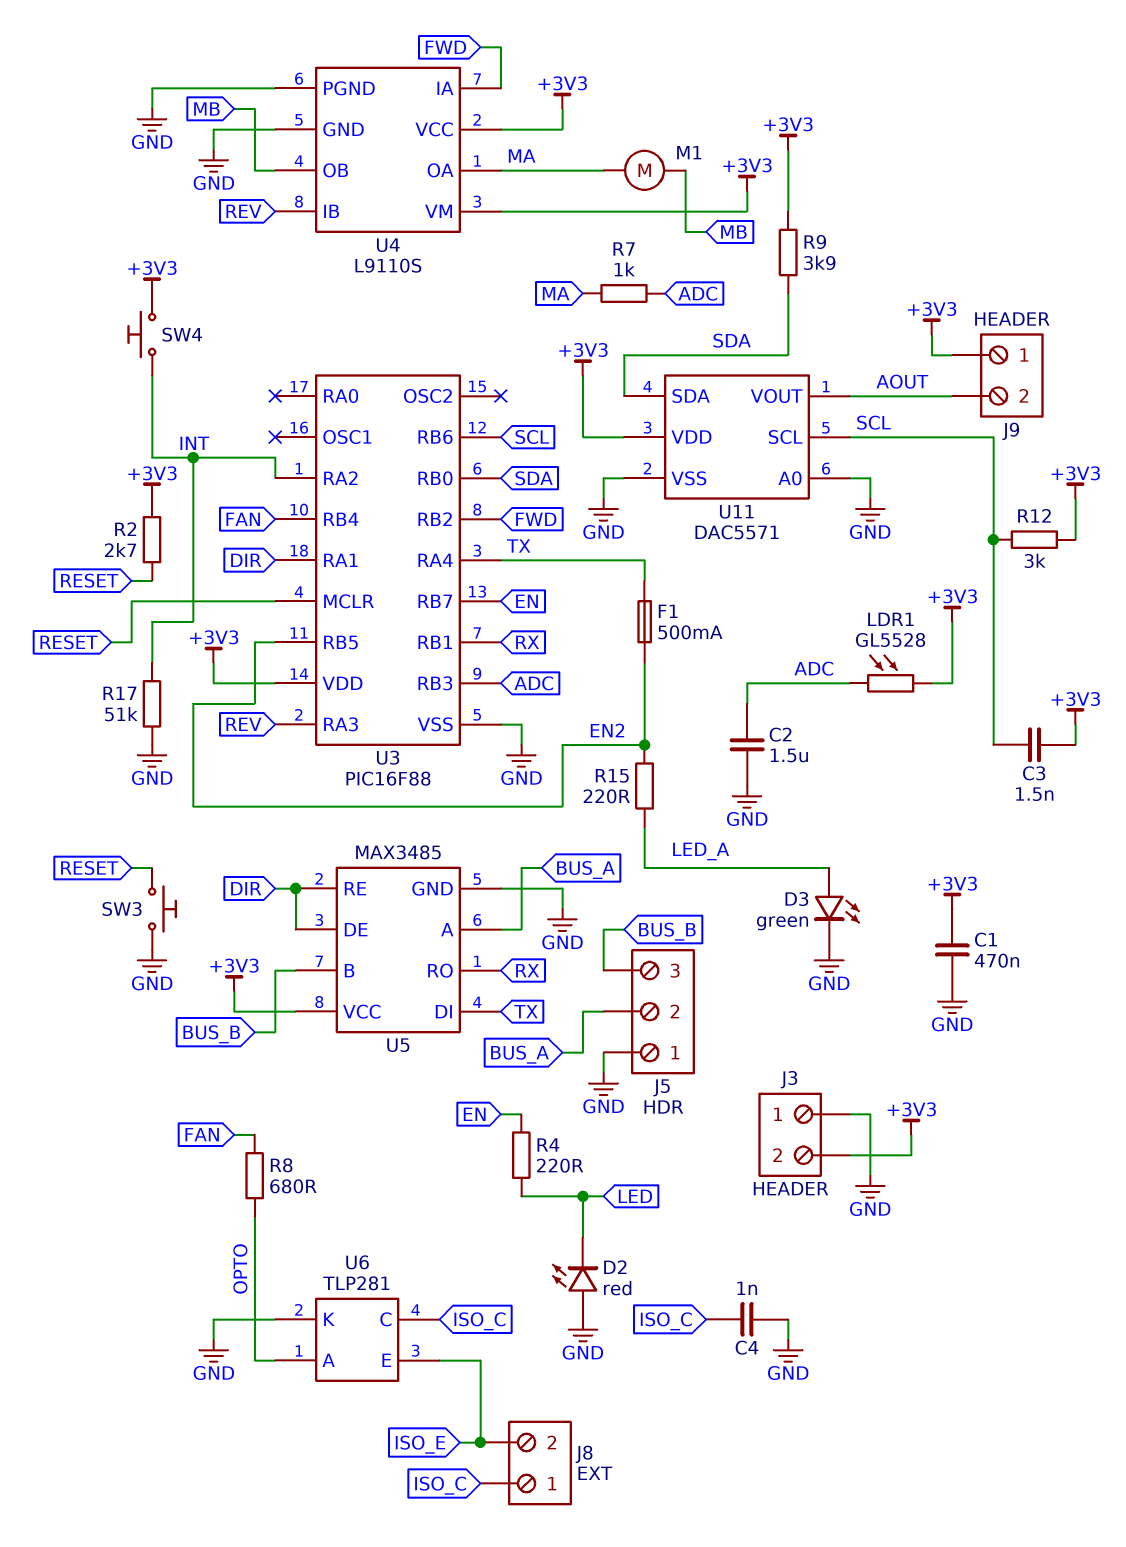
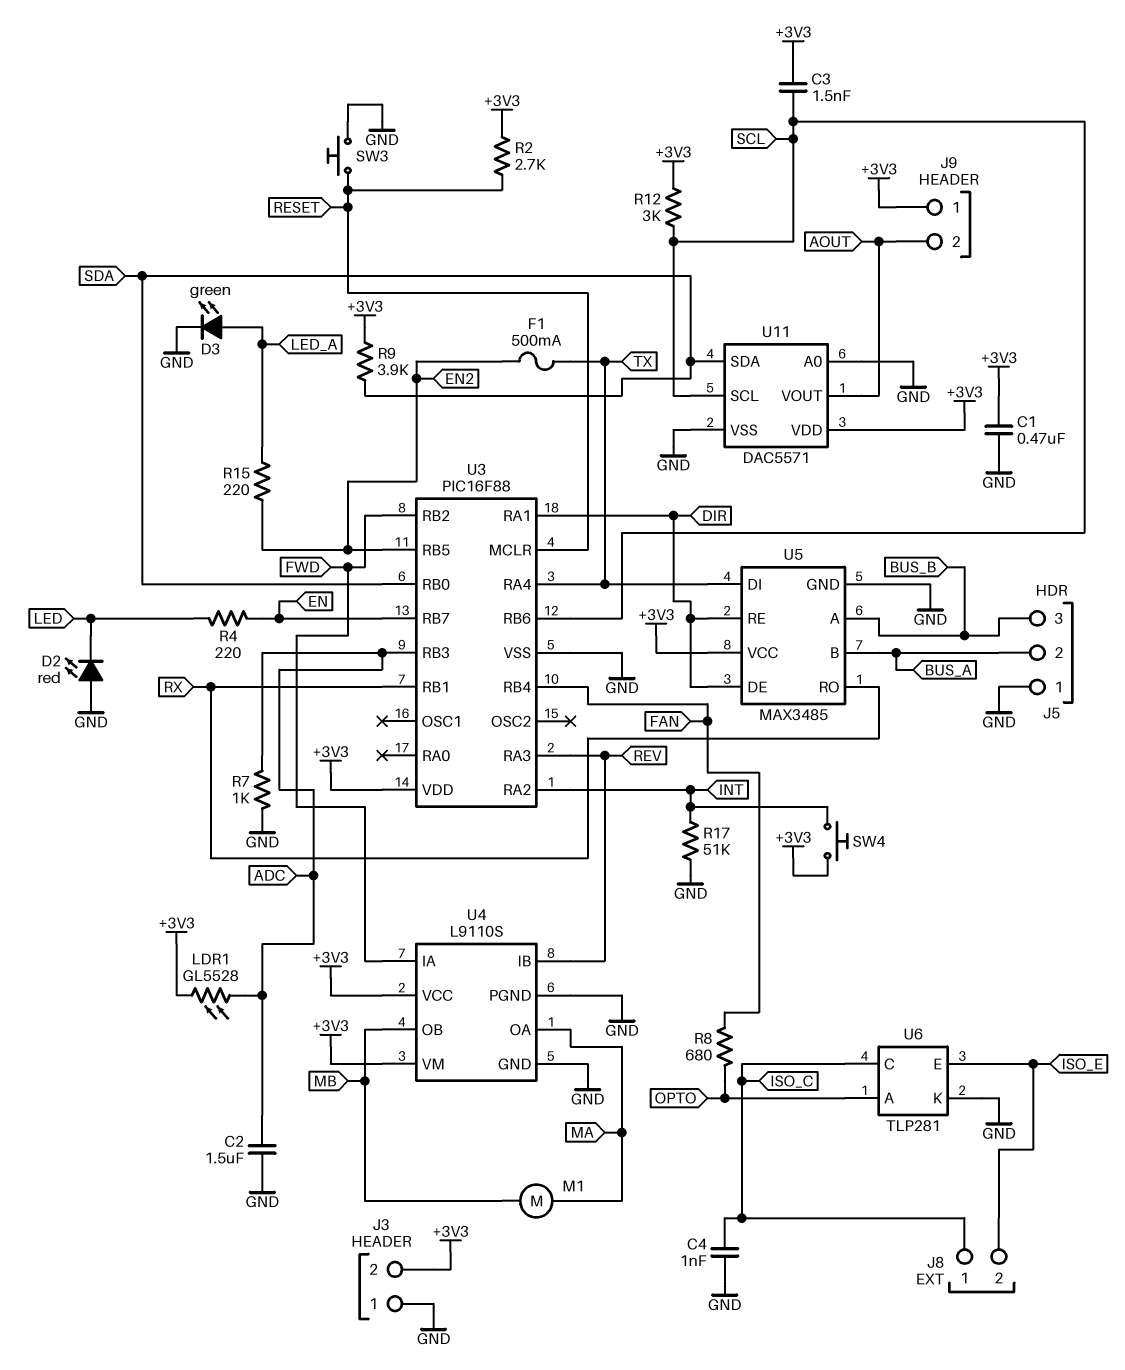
R7: 1k (ADC, MA) -> 1k (ADC, GND)
U5 pin A: BUS_A -> BUS_B
U5 pin B: BUS_B -> BUS_A

